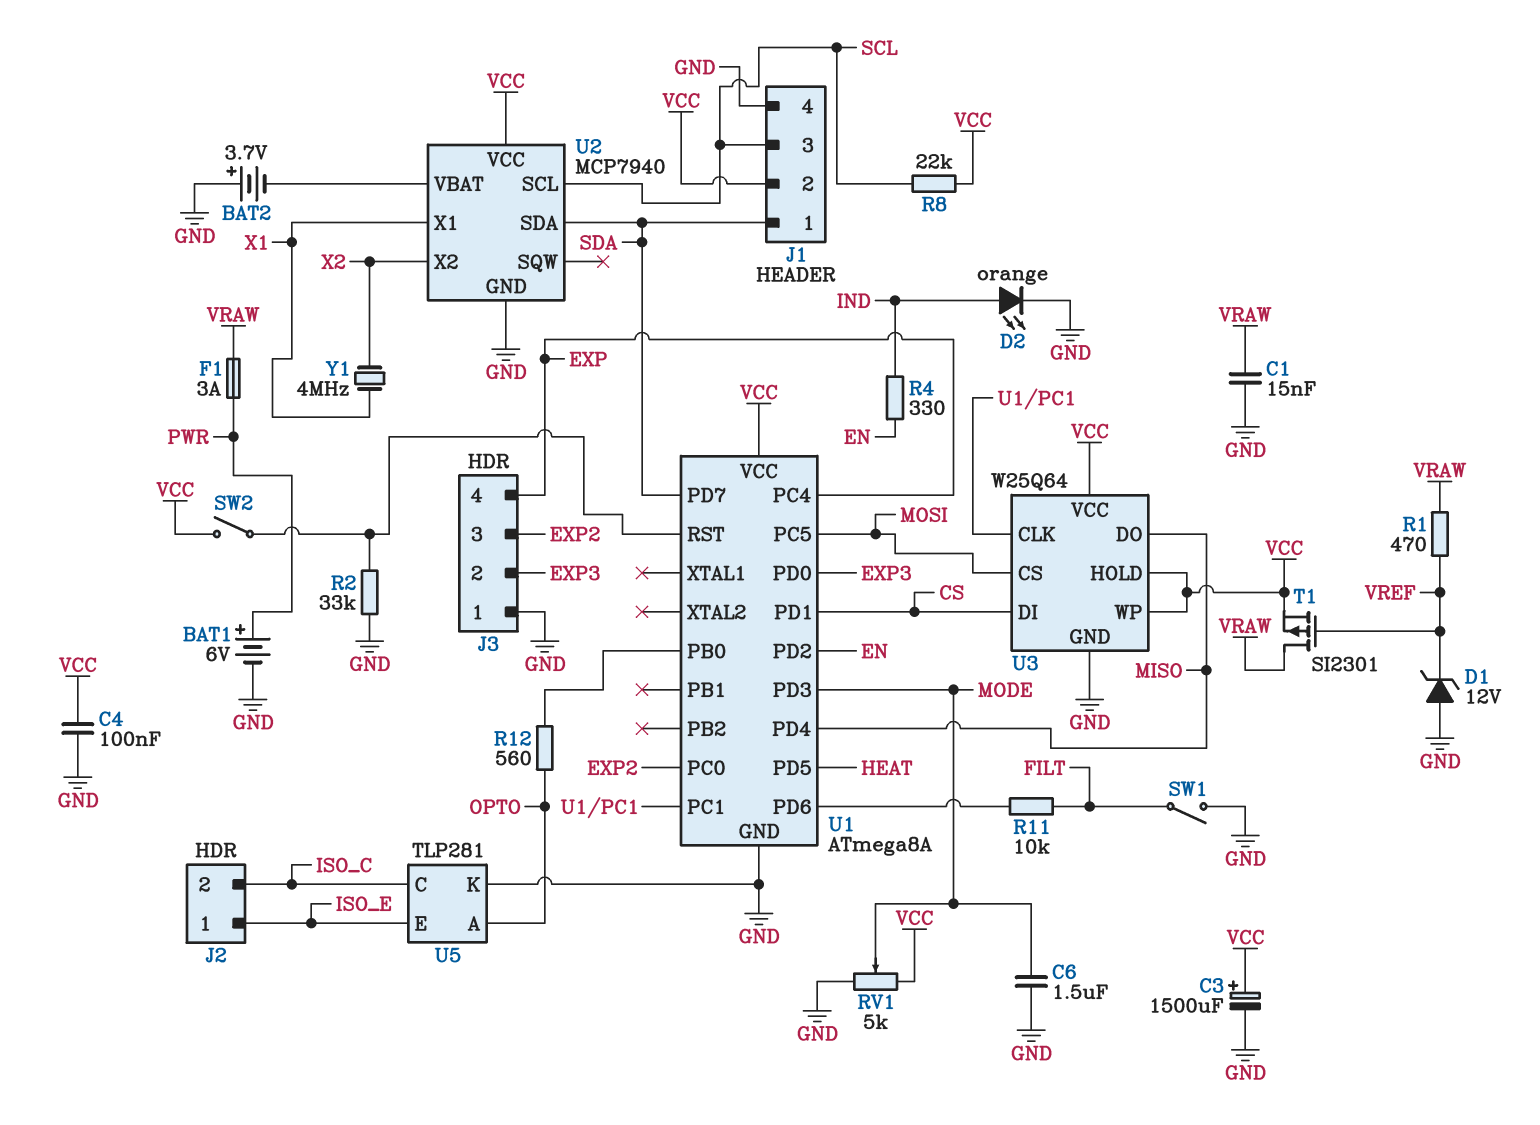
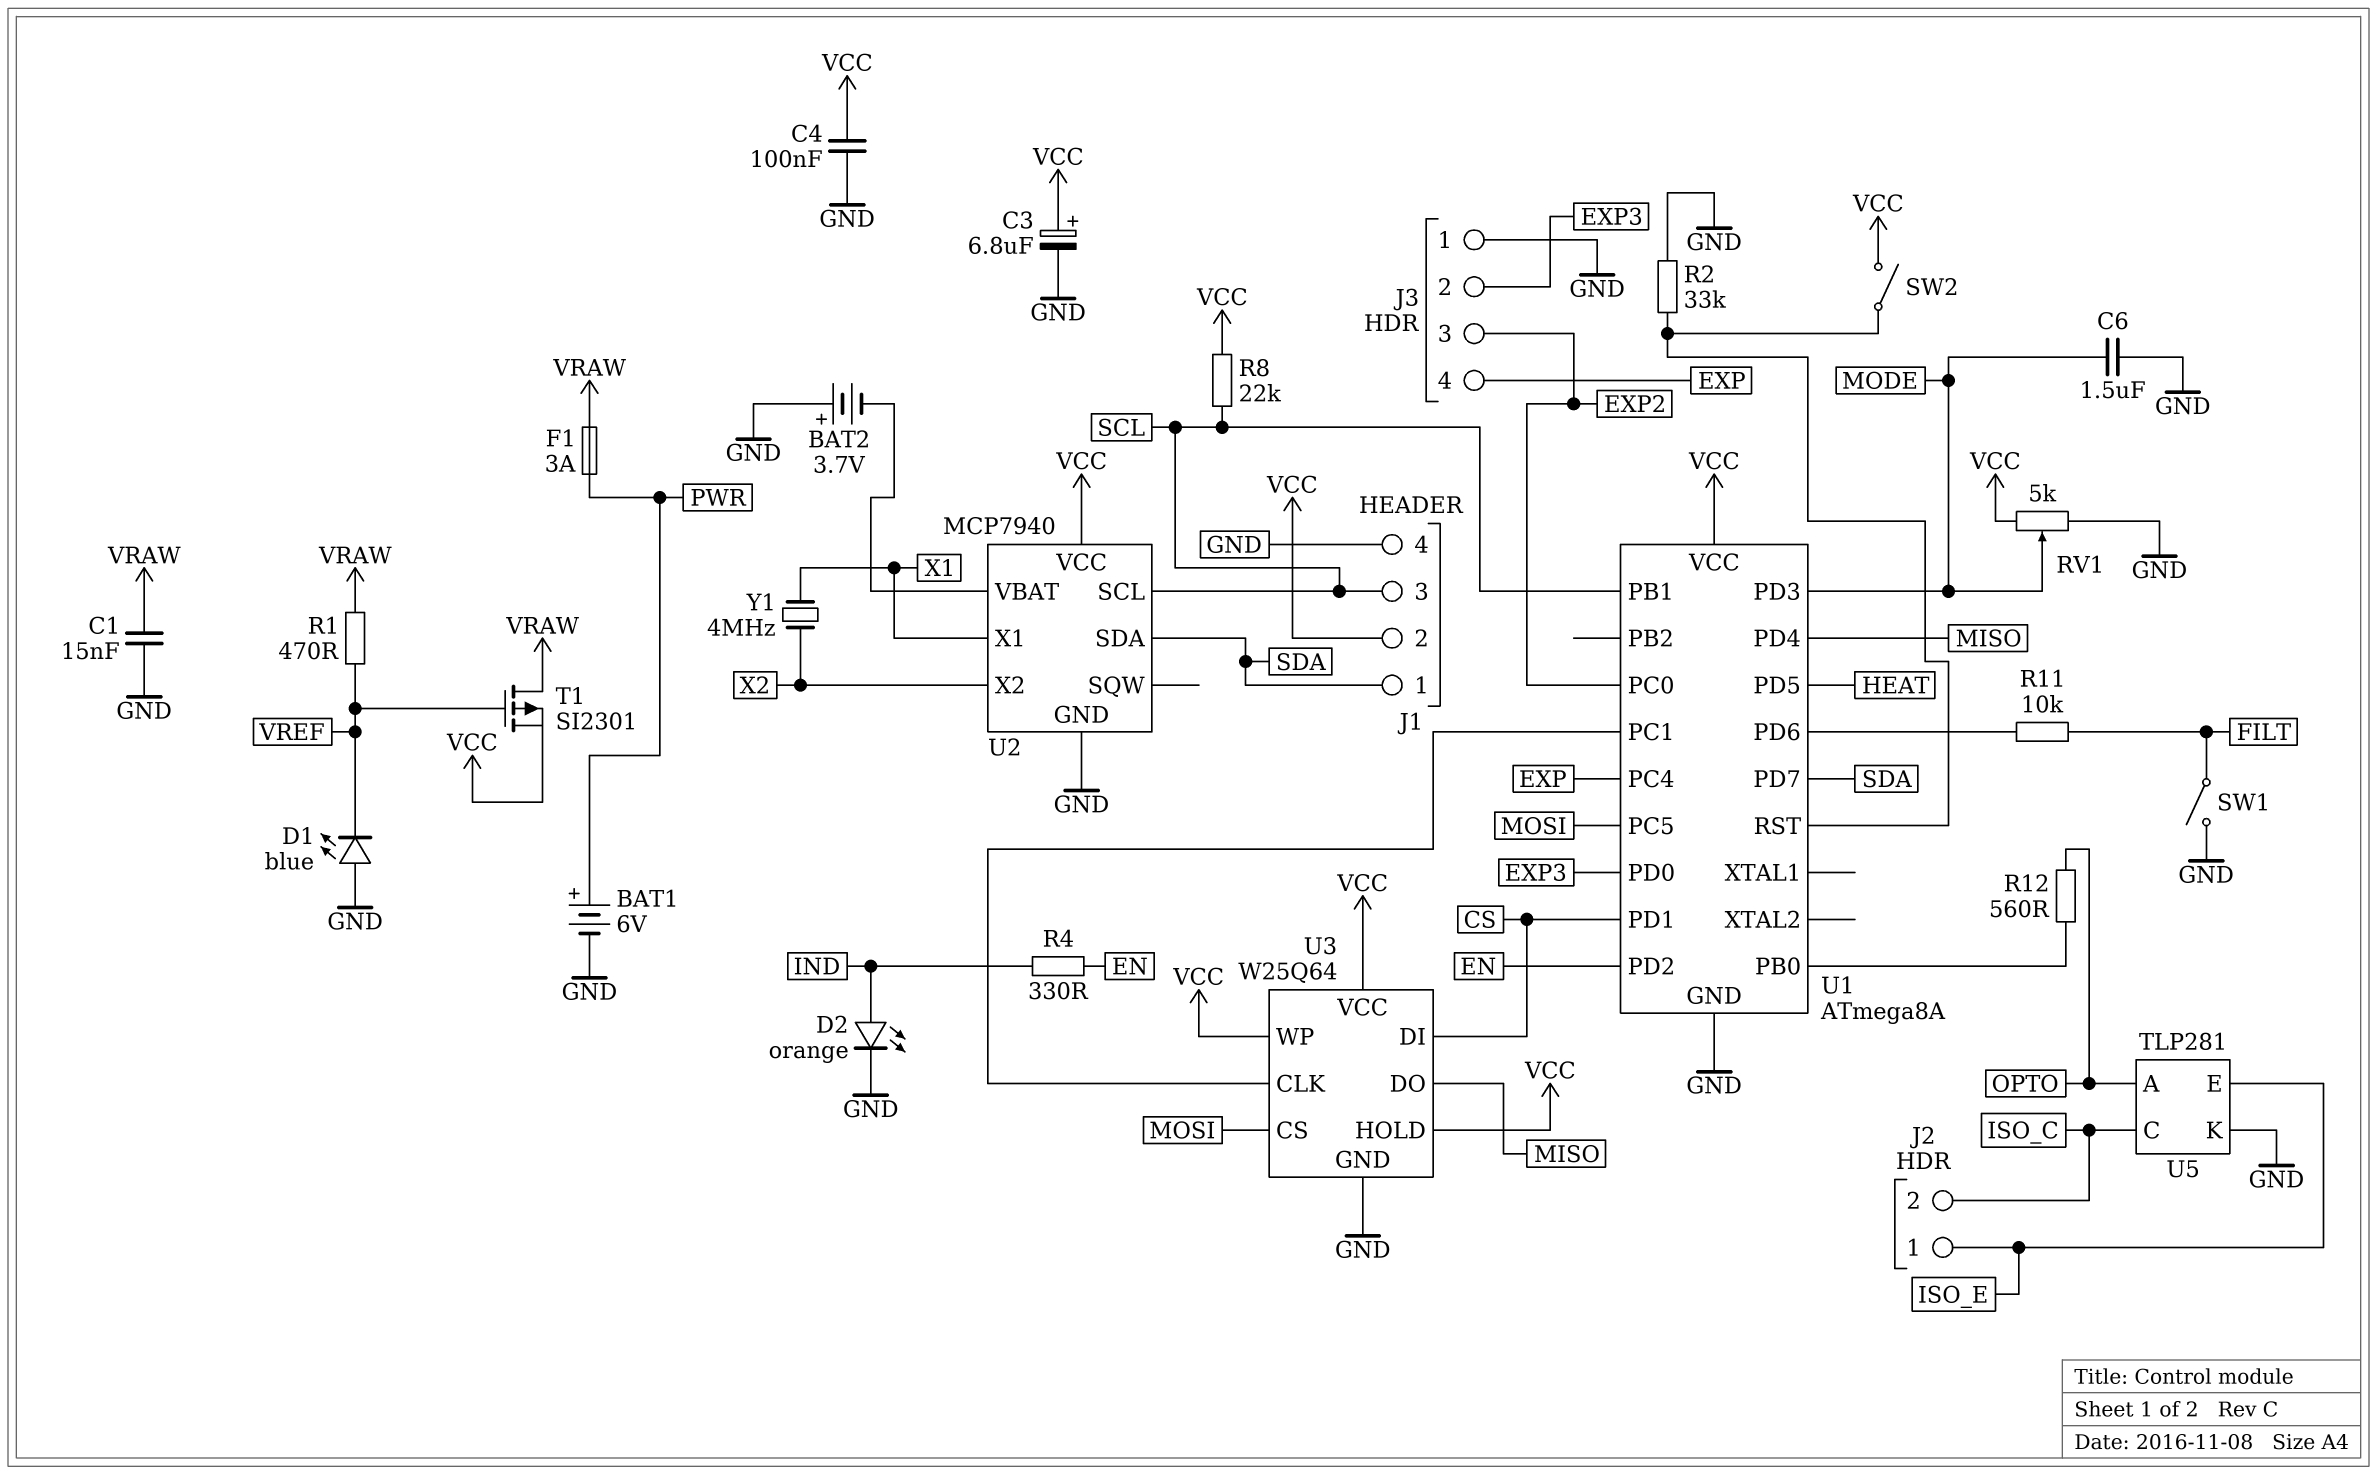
C3: 1500uF (plus VCC, minus GND) -> 6.8uF (plus VCC, minus GND)
D1: zener 12V (A GND, K VREF) -> LED blue (A GND, K VREF)
U1 pin PB1: none -> SCL

